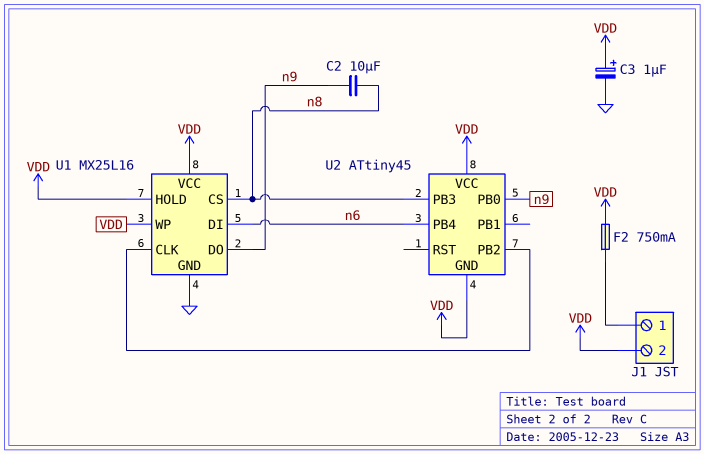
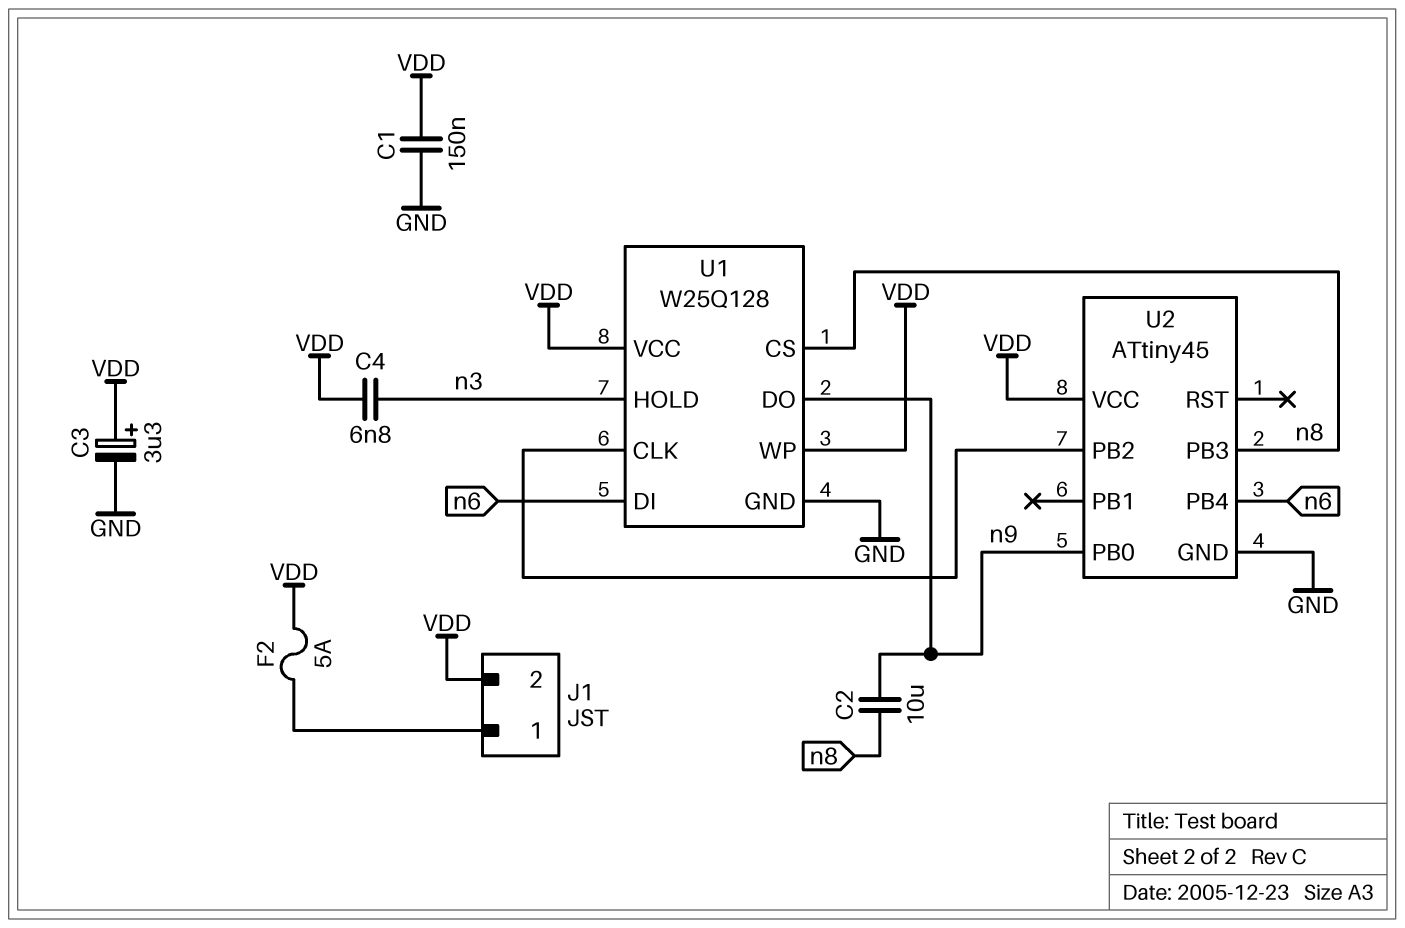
C1: none -> 150nF (GND, VDD)
C3: 1uF (plus VDD, minus GND) -> 3.3uF (plus VDD, minus GND)
C4: none -> 6.8nF (VDD, n3)
F2: 750mA (J1/1, VDD) -> 5A (J1/1, VDD)
U1: MX25L16 -> W25Q128
U1 pin HOLD: VDD -> n3
U2 pin GND: VDD -> GND

